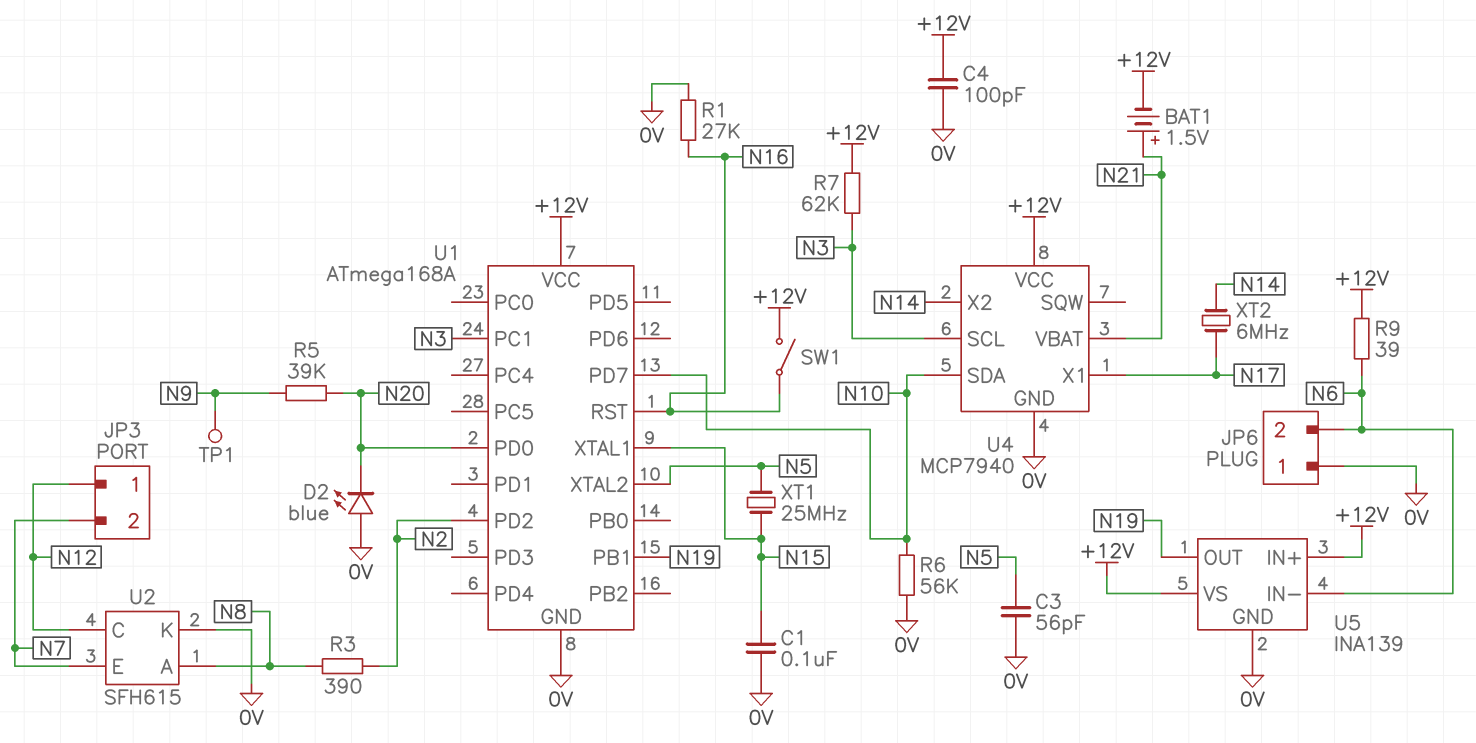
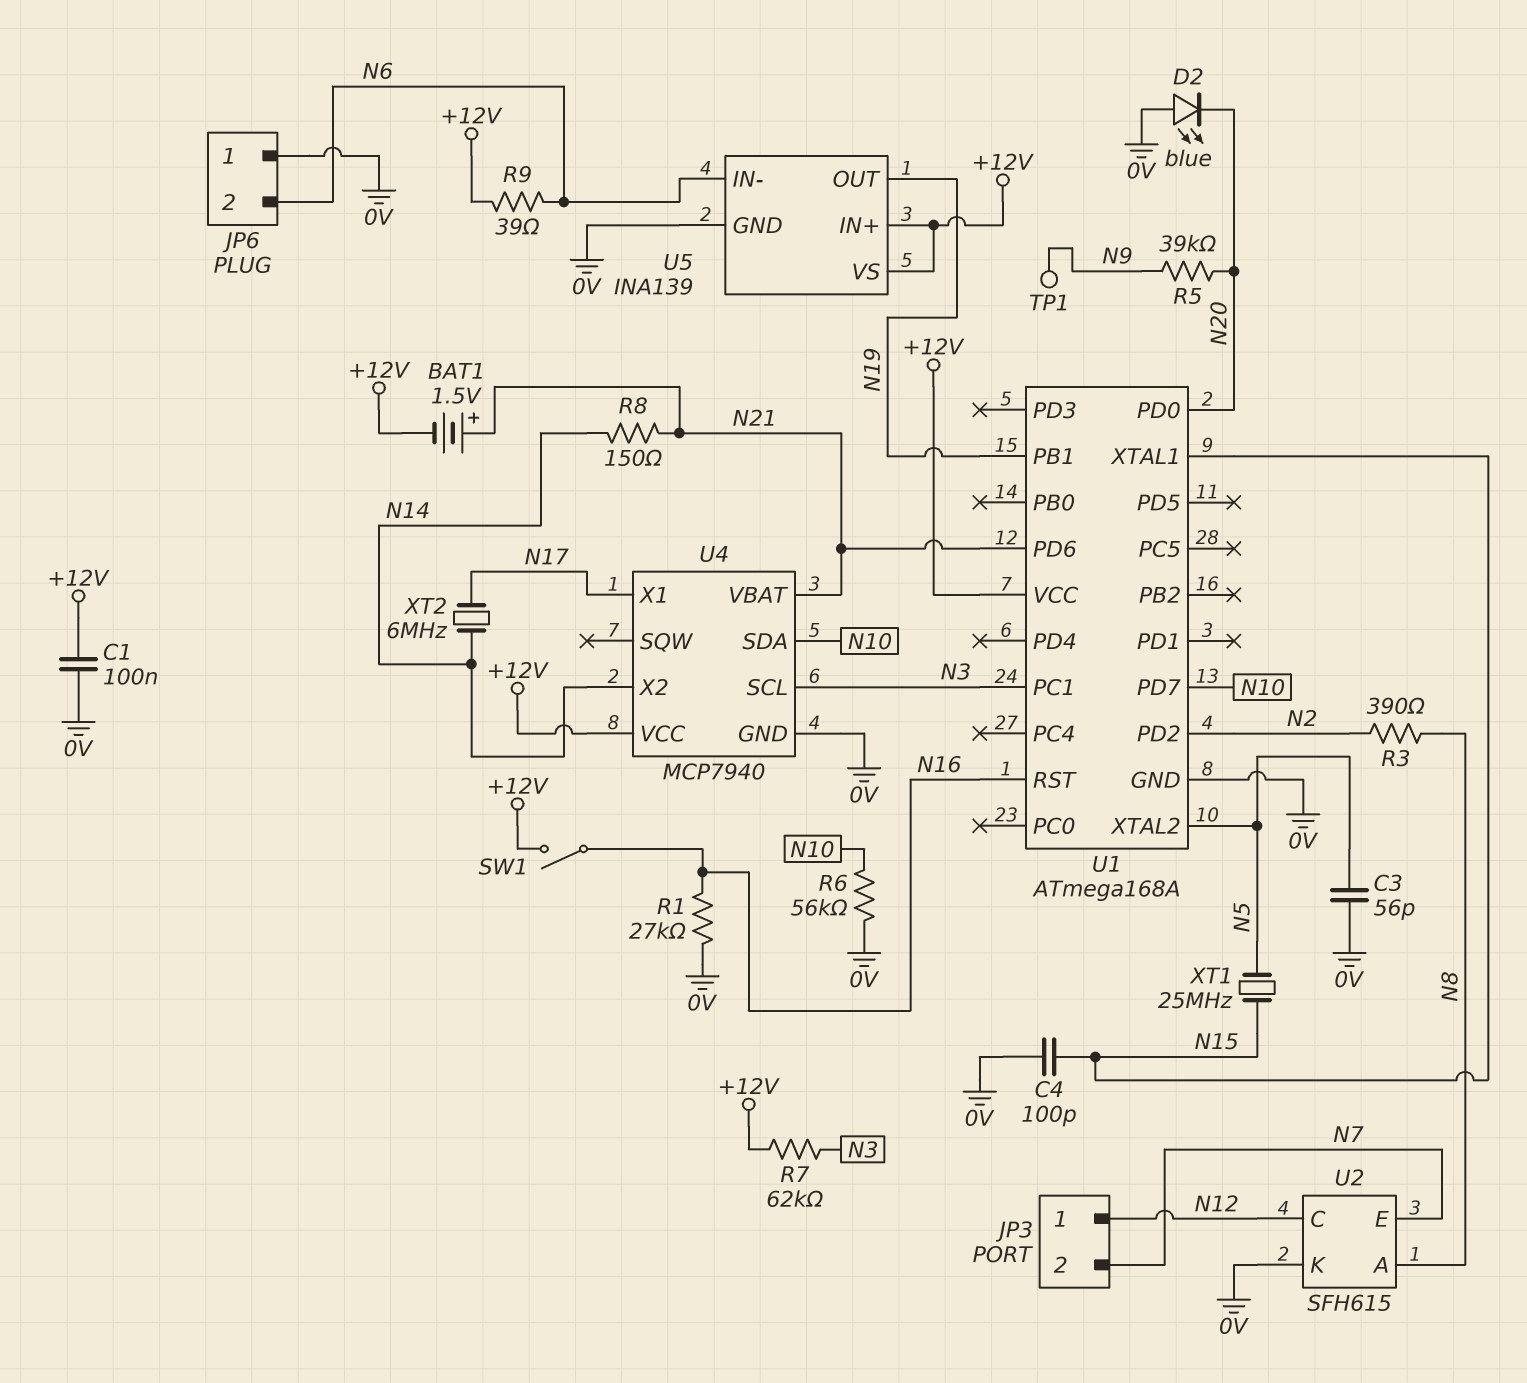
C1: 100nF (0V, N15) -> 100nF (+12V, 0V)
C4: 100pF (+12V, 0V) -> 100pF (0V, N15)
R8: none -> 150 (N14, N21)
U1 pin PD6: none -> N21

